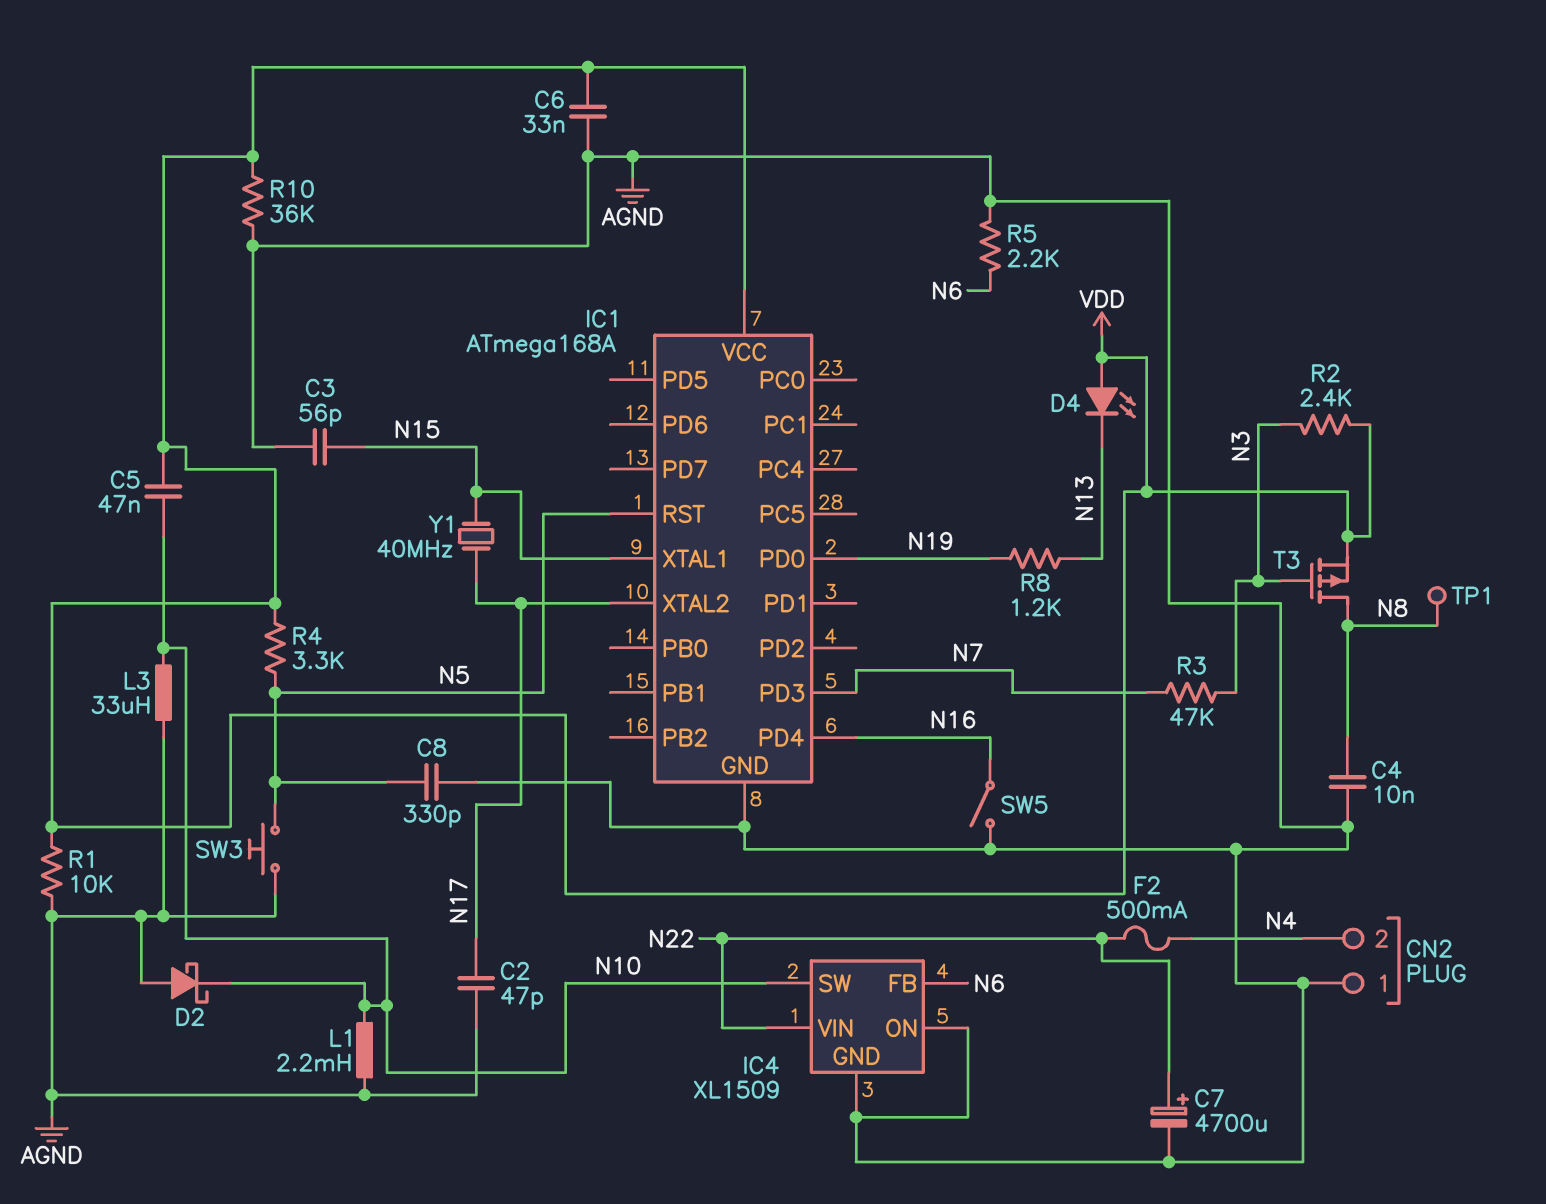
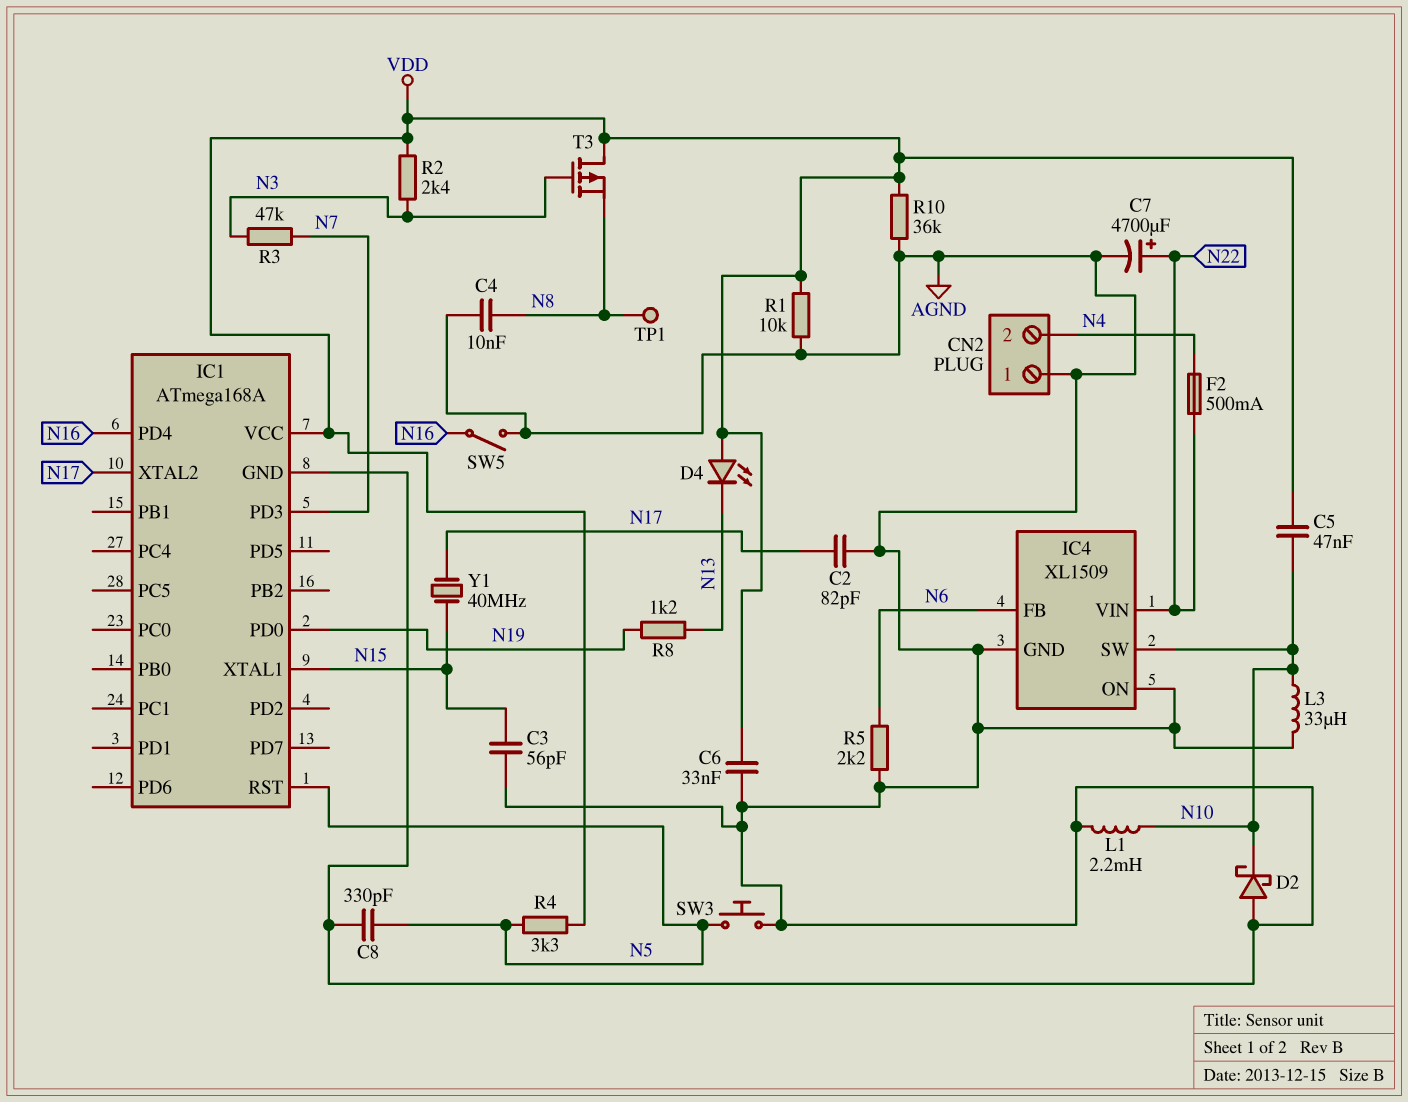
C2: 47pF (AGND, N17) -> 82pF (AGND, N17)
T3: PMOS (G N3, D N8, S VDD) -> PMOS (G N3, D VDD, S N8)

